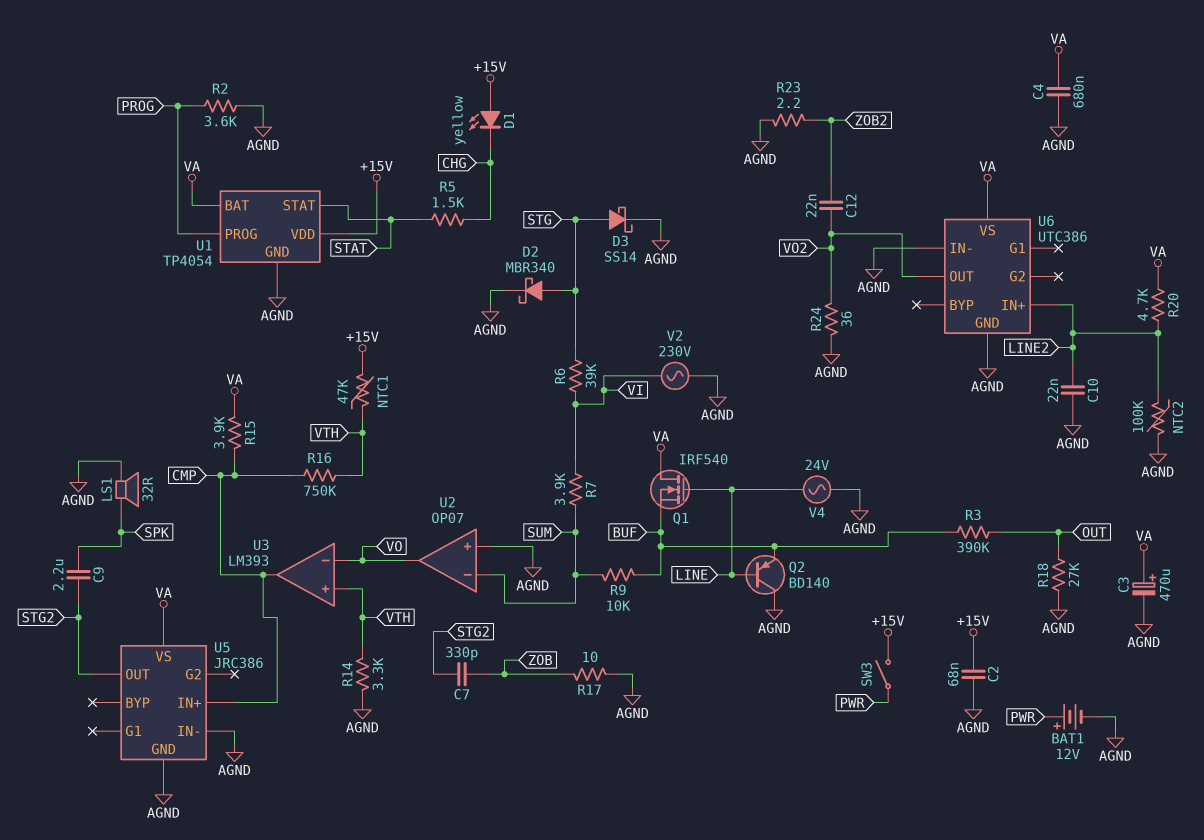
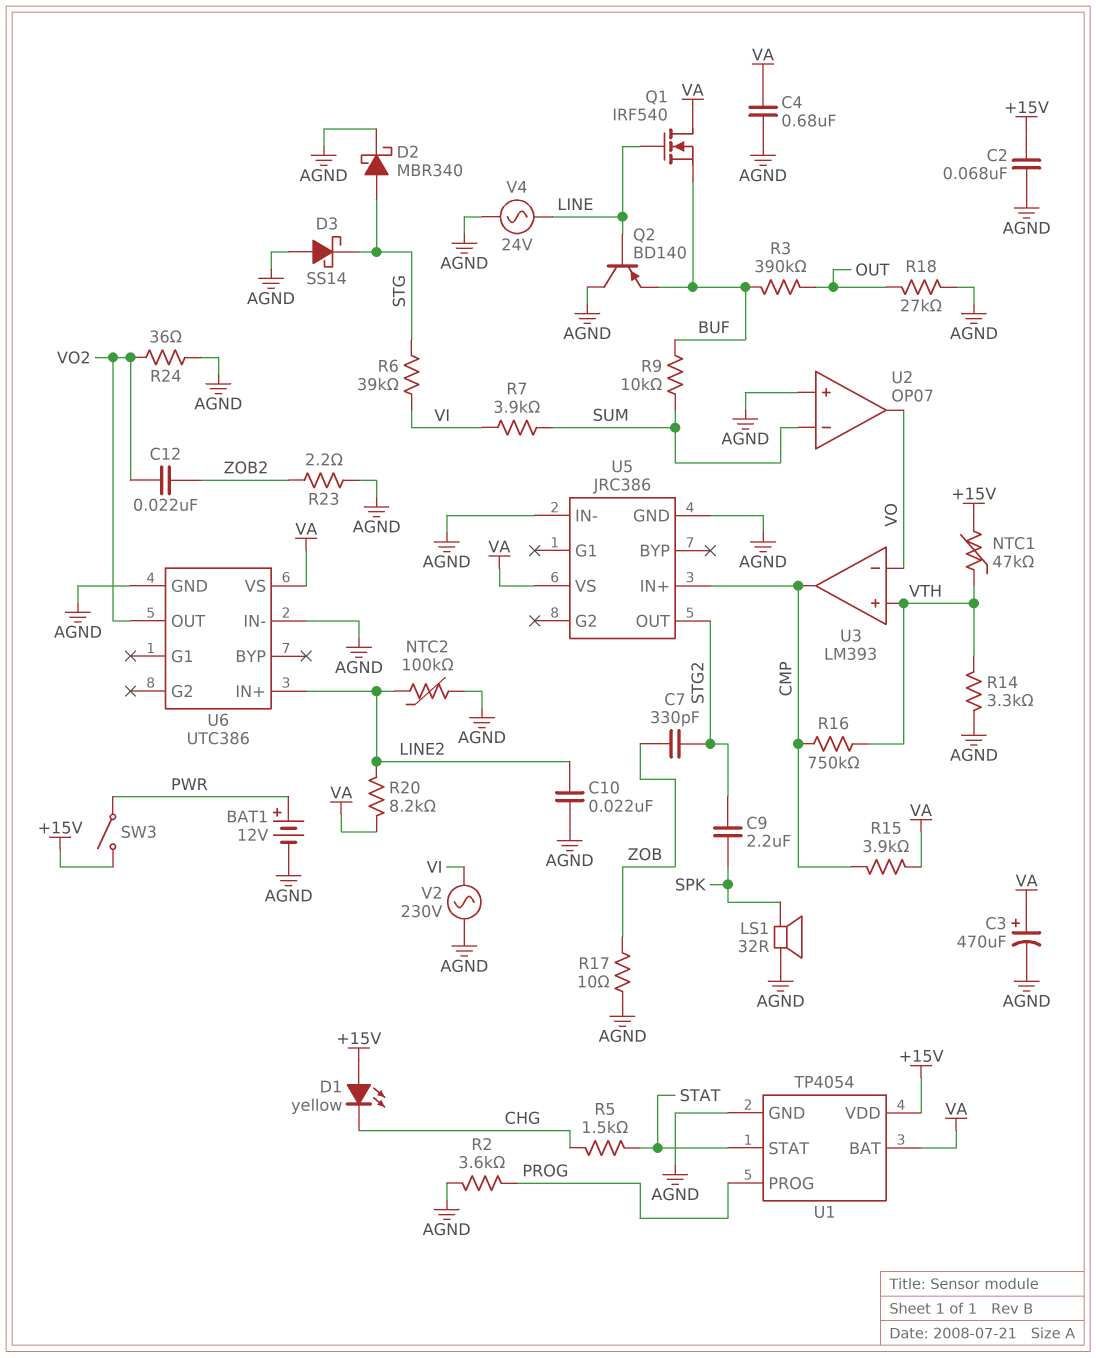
D3: schottky SS14 (A STG, K AGND) -> schottky SS14 (A AGND, K STG)
R20: 4.7k (LINE2, VA) -> 8.2k (LINE2, VA)

